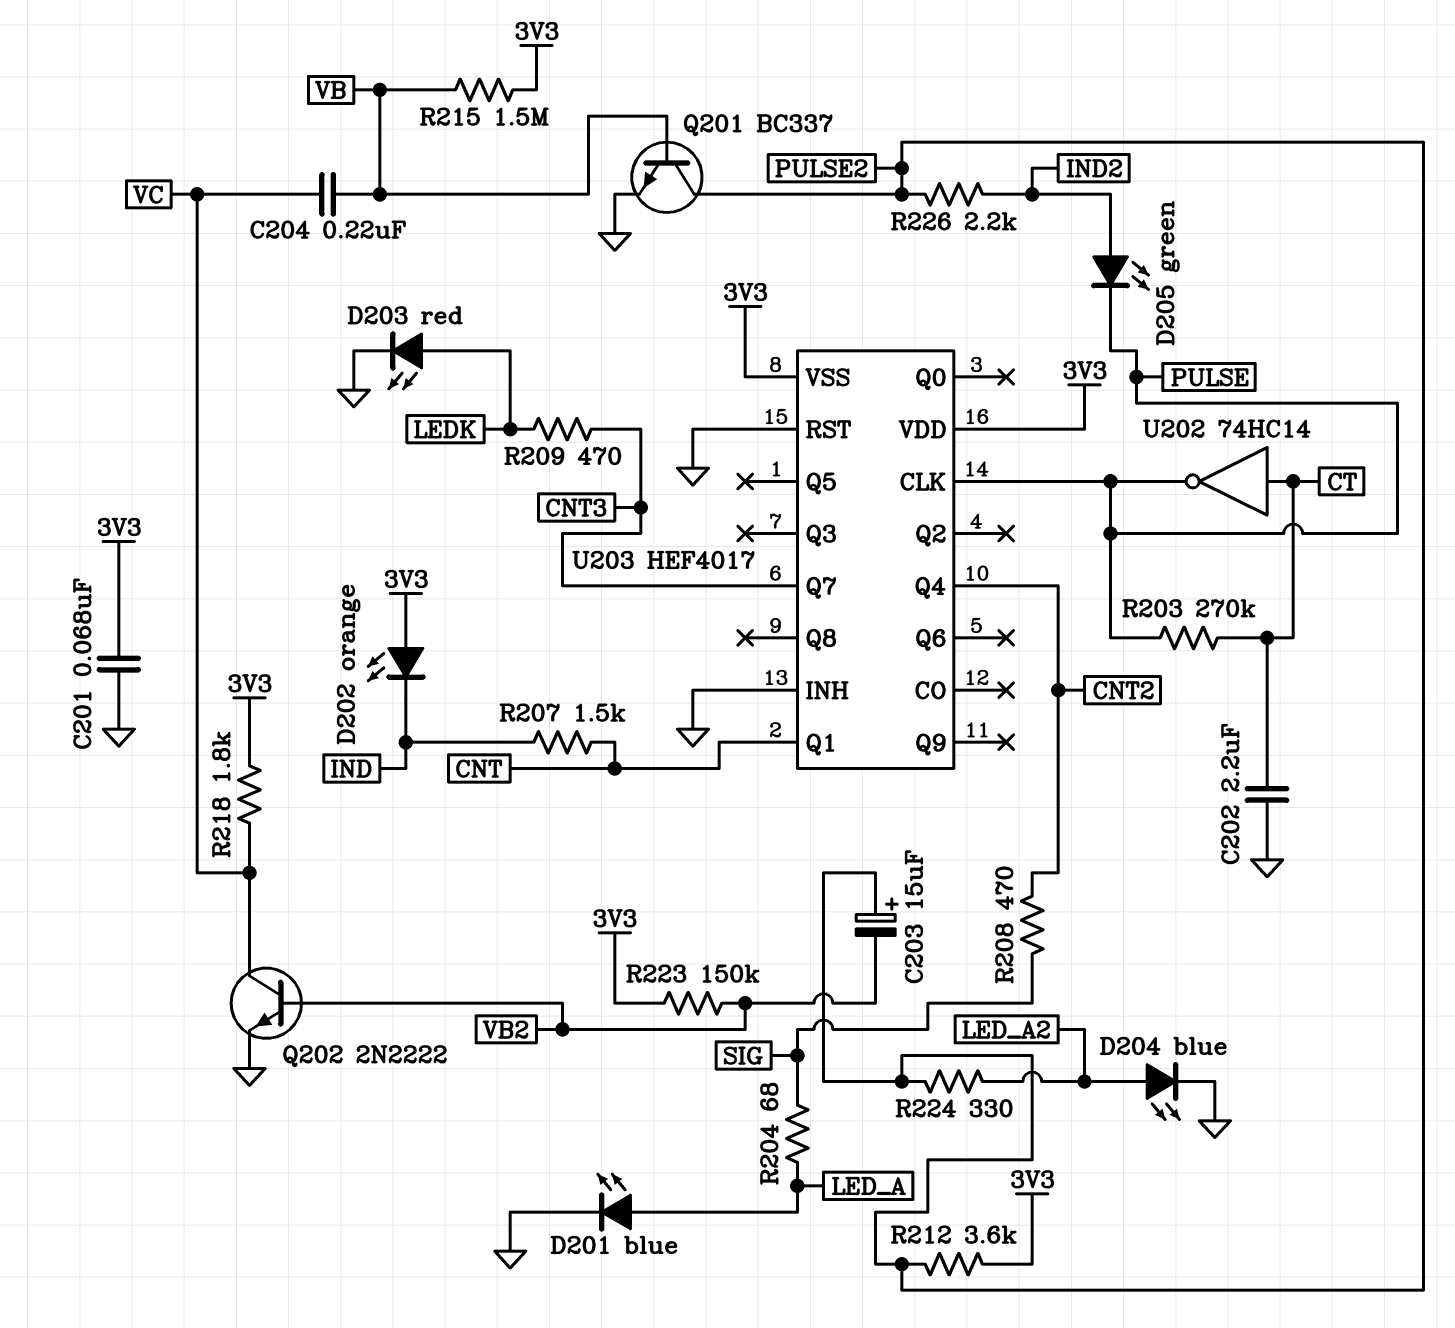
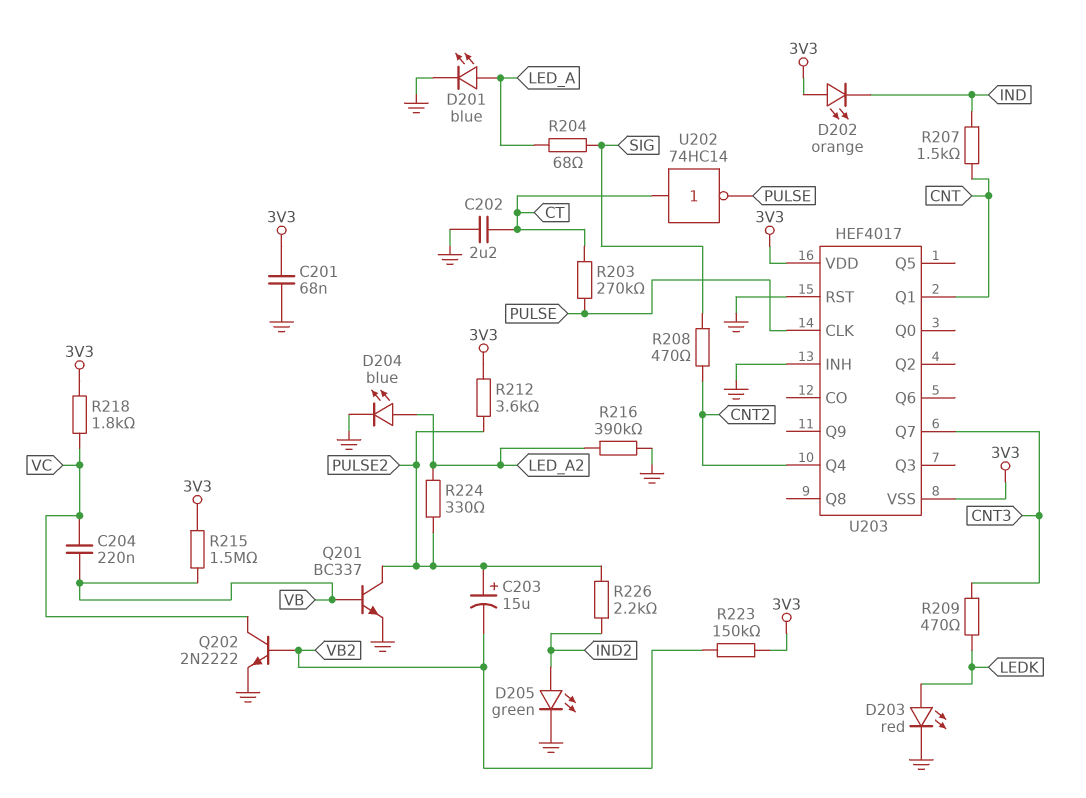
D205: LED green (A IND2, K PULSE) -> LED green (A IND2, K GND)
R216: none -> 390k (GND, LED_A2)

